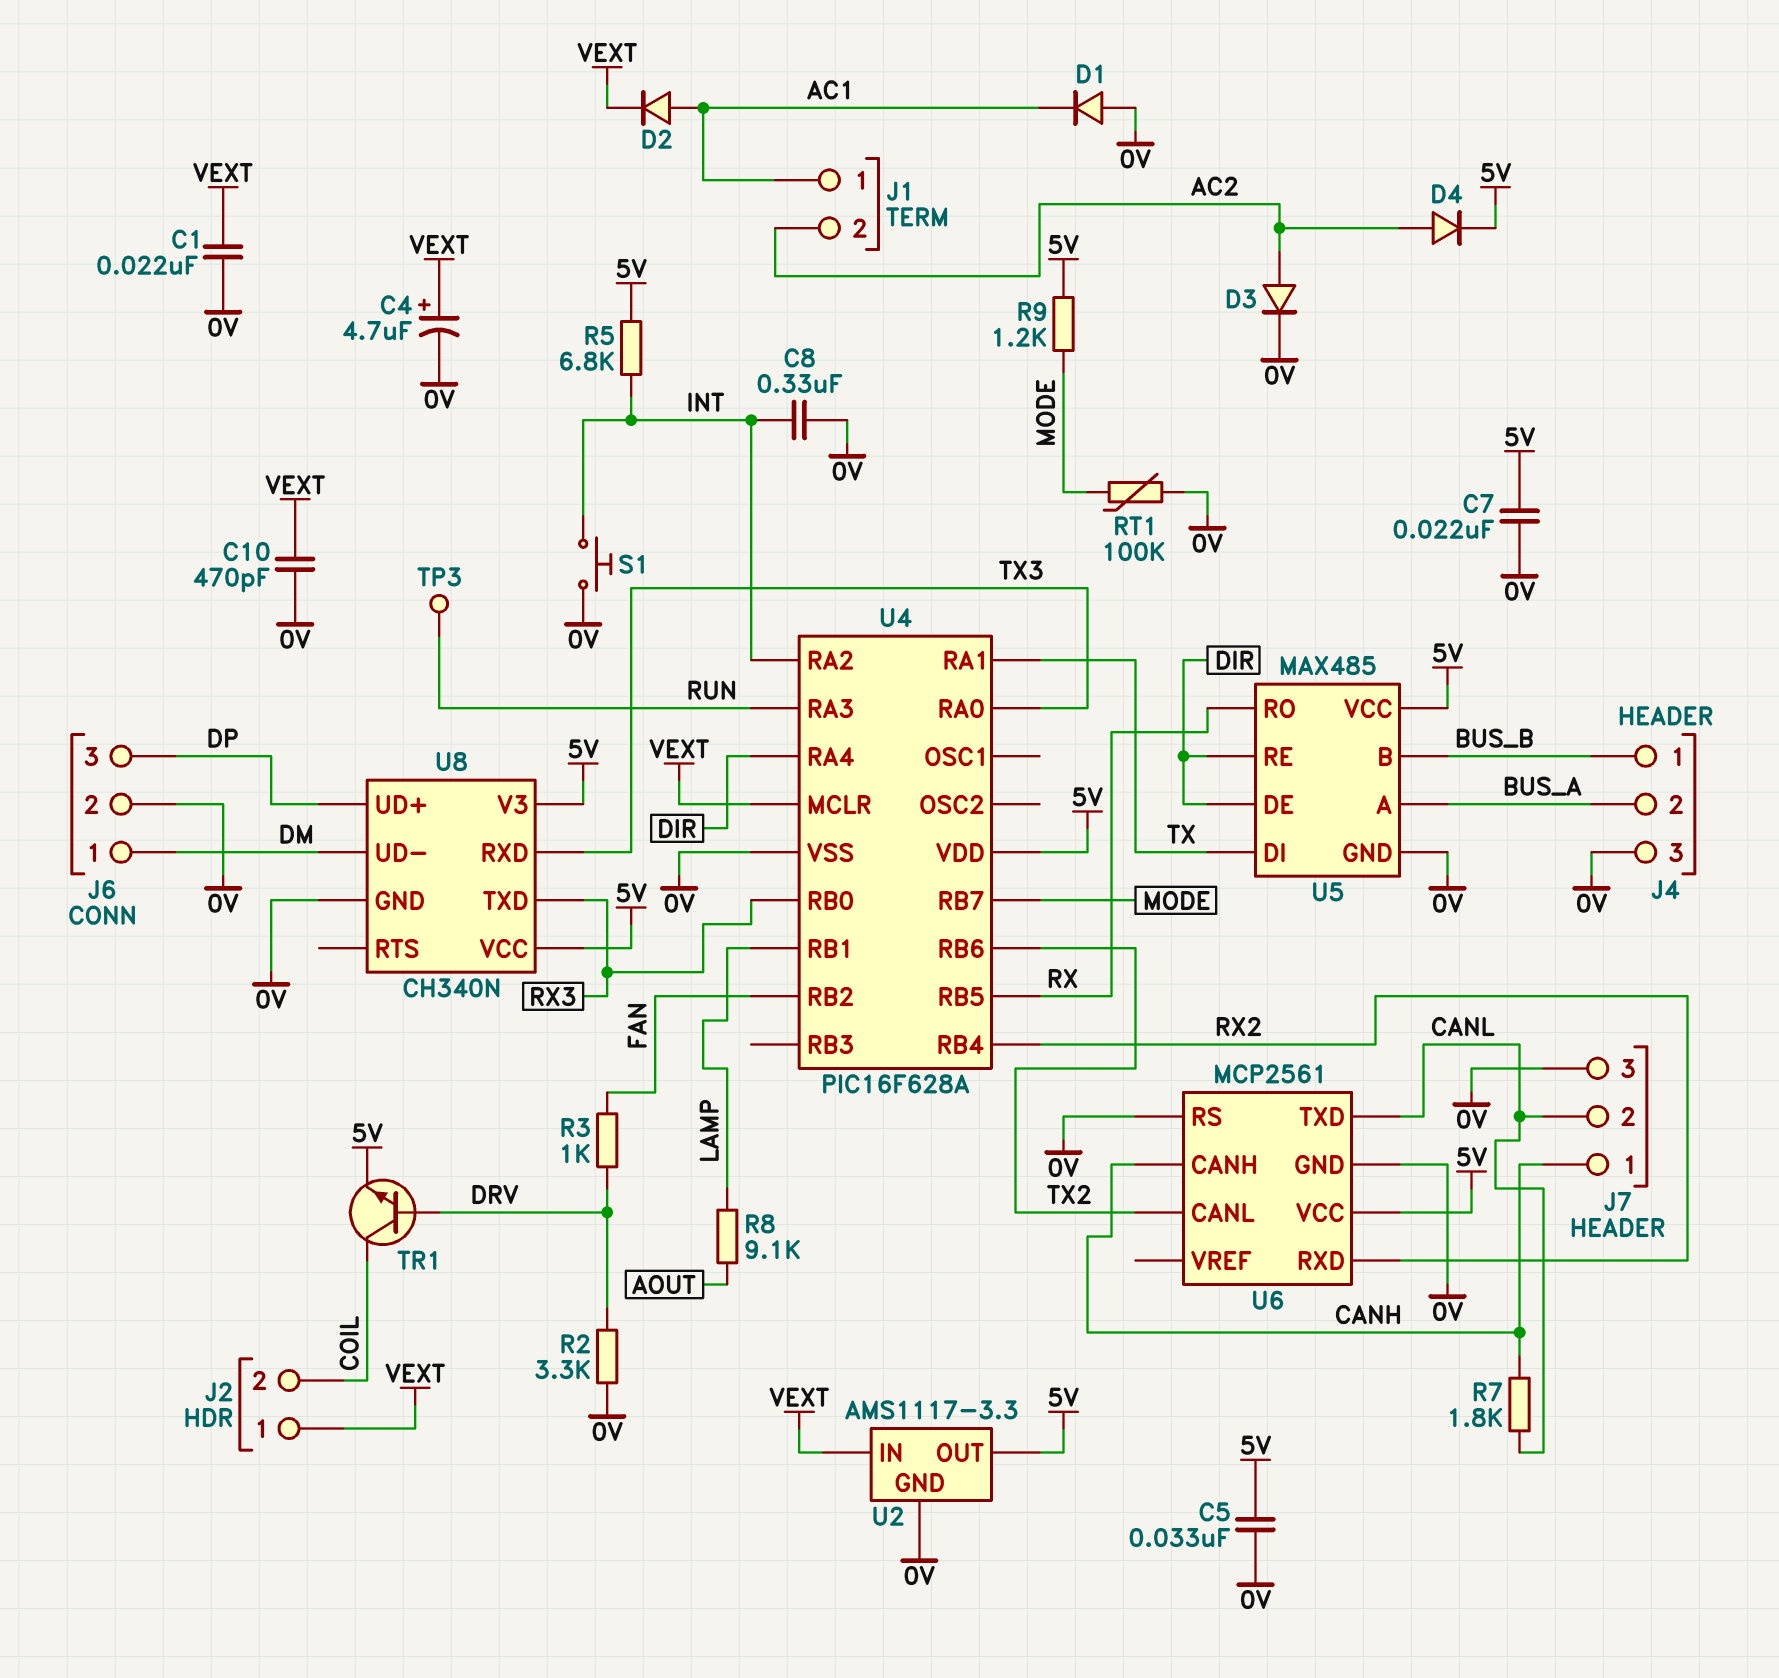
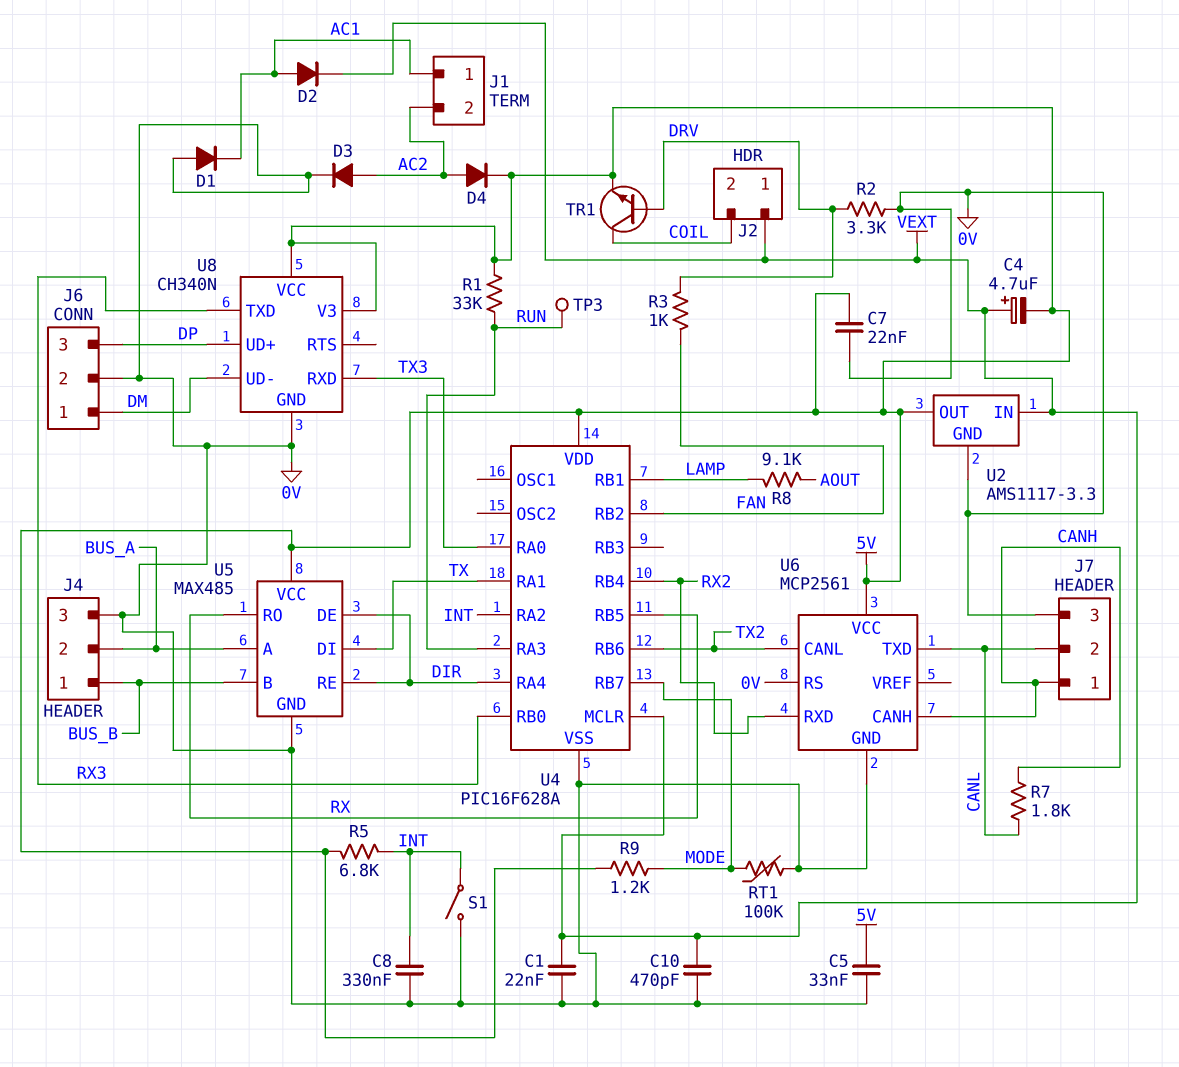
C4: 4.7uF (plus VEXT, minus 0V) -> 4.7uF (plus VEXT, minus 5V)
R1: none -> 33k (5V, RUN)
S1: button (0V, INT) -> switch (0V, INT)

